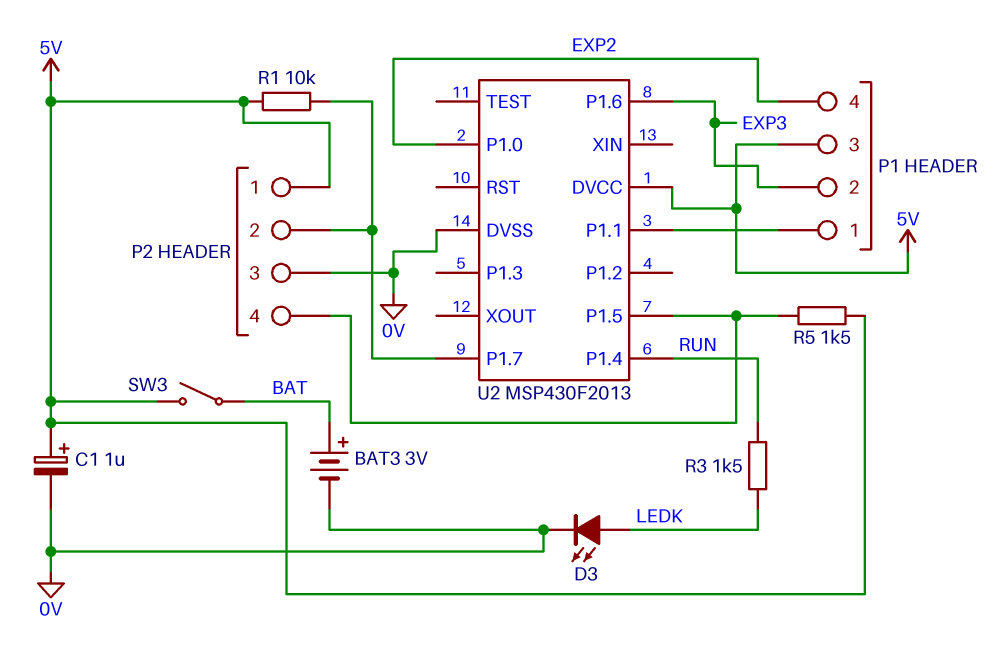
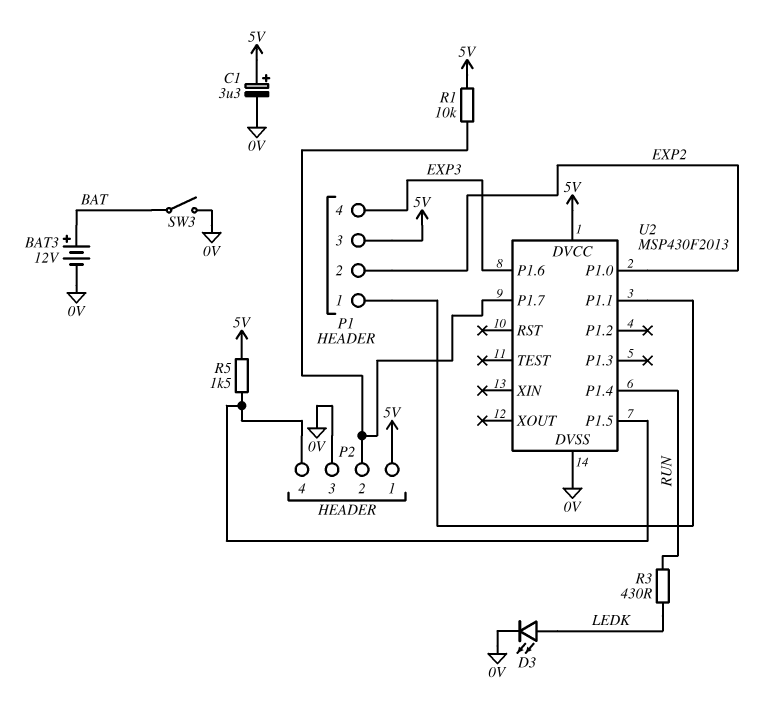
BAT3: 3V (plus BAT, minus 0V) -> 12V (plus BAT, minus 0V)
C1: 1uF (plus 5V, minus 0V) -> 3.3uF (plus 5V, minus 0V)
P1 pin 2: EXP3 -> EXP2
P1 pin 4: EXP2 -> EXP3
R3: 1.5k (LEDK, RUN) -> 430 (LEDK, RUN)
SW3: switch (5V, BAT) -> switch (0V, BAT)

